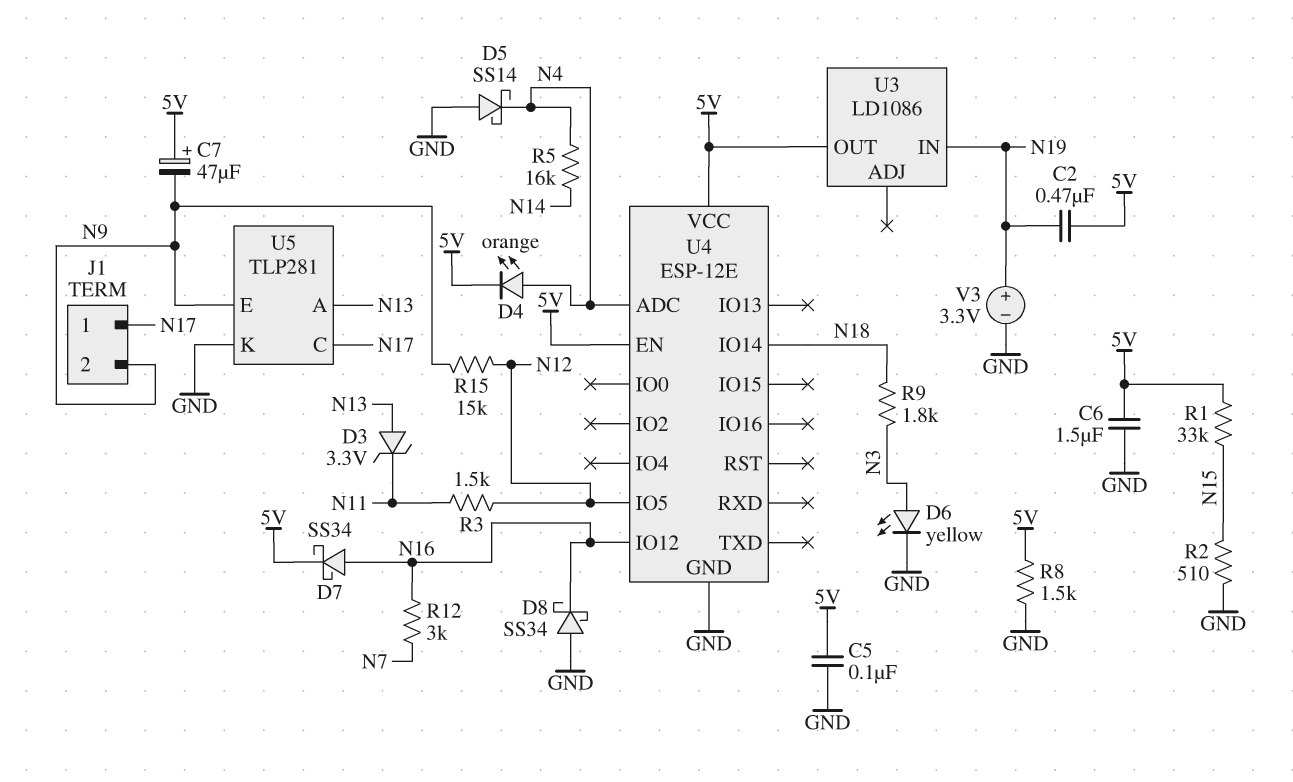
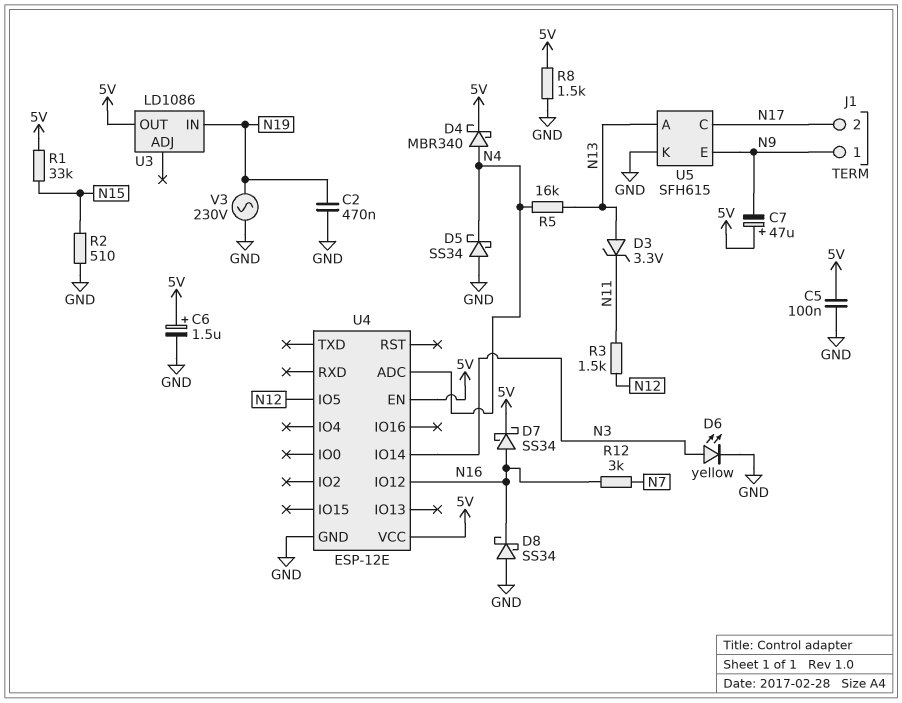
C2: 470nF (5V, N19) -> 470nF (GND, N19)
C6: 1.5uF (5V, GND) -> 1.5uF (plus 5V, minus GND)
D4: LED orange (A N4, K 5V) -> schottky MBR340 (A N4, K 5V)
D5: schottky SS14 (A GND, K N4) -> schottky SS34 (A GND, K N4)
J1 pin 1: N17 -> N9
J1 pin 2: N9 -> N17
R5: 16k (N4, N14) -> 16k (N4, N13)
R9: 1.8k (N3, N18) -> none
R15: 15k (N9, N12) -> none
U4 pin IO14: N18 -> N3
U5: TLP281 -> SFH615
V3: 3.3V (plus N19, minus GND) -> AC 230V (GND, N19)

